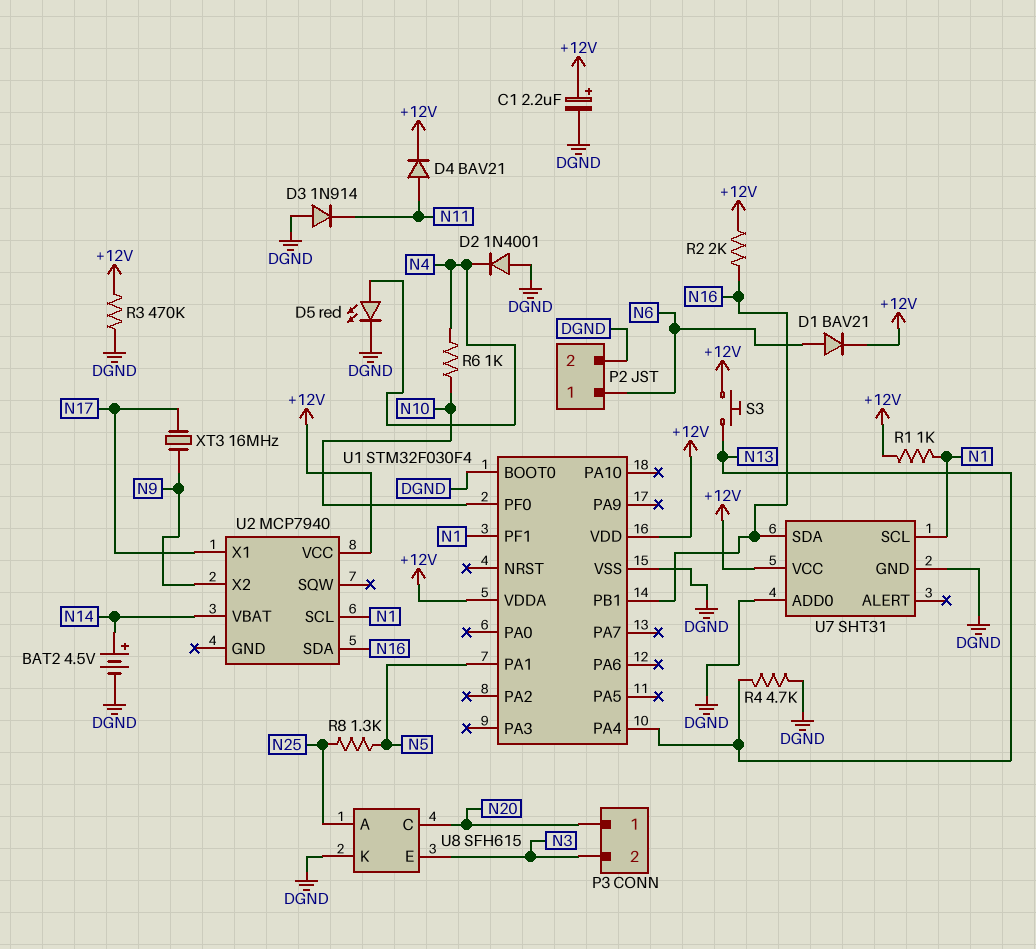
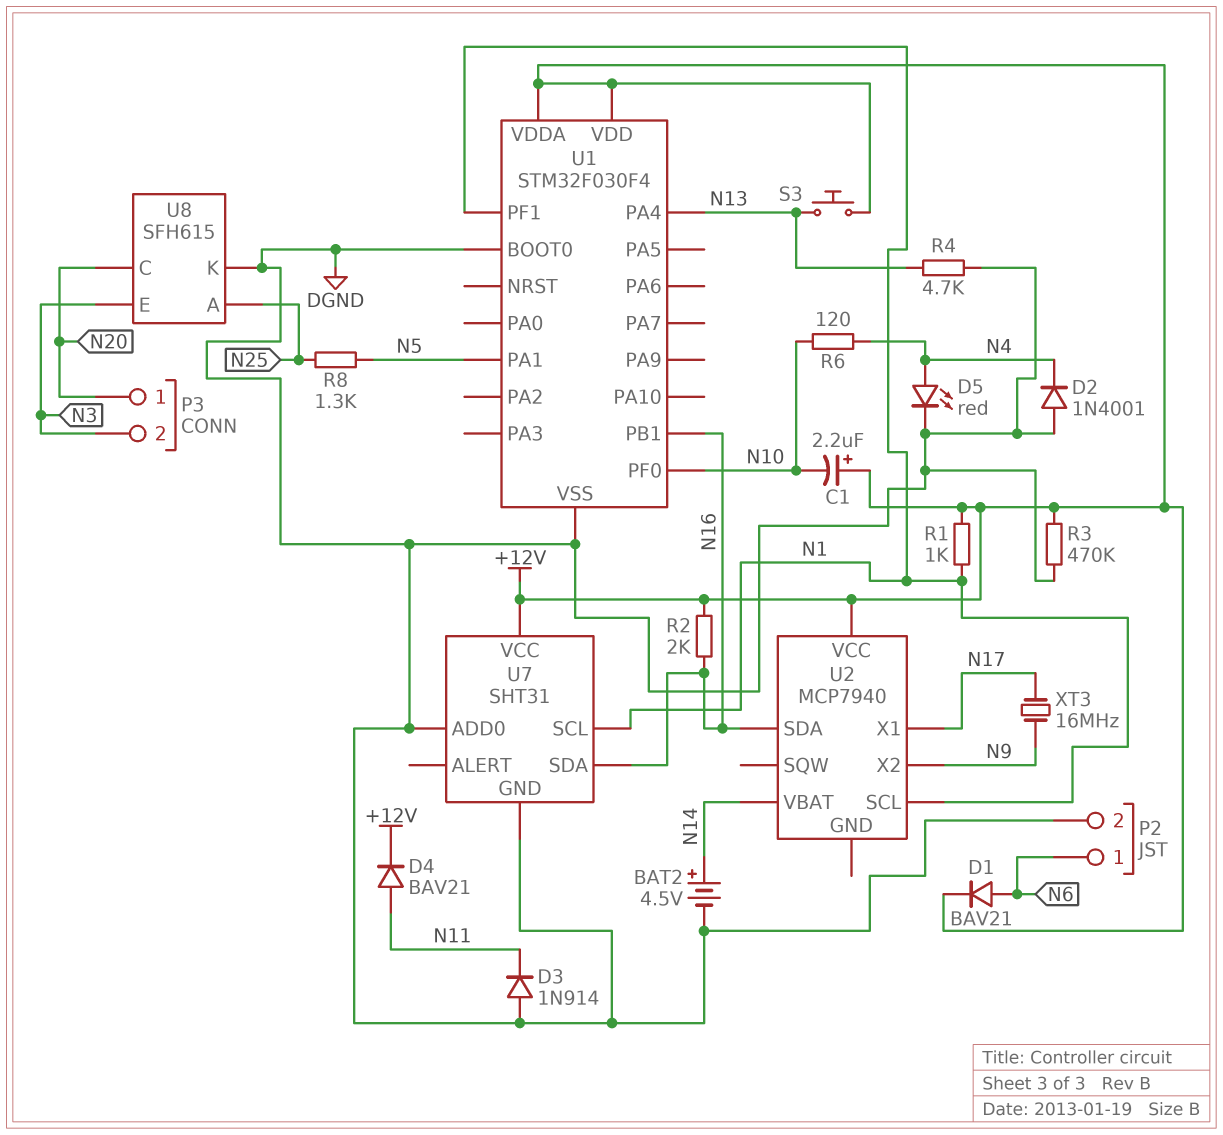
C1: 2.2uF (plus +12V, minus DGND) -> 2.2uF (plus +12V, minus N10)
R6: 1k (N4, N10) -> 120 (N4, N10)

